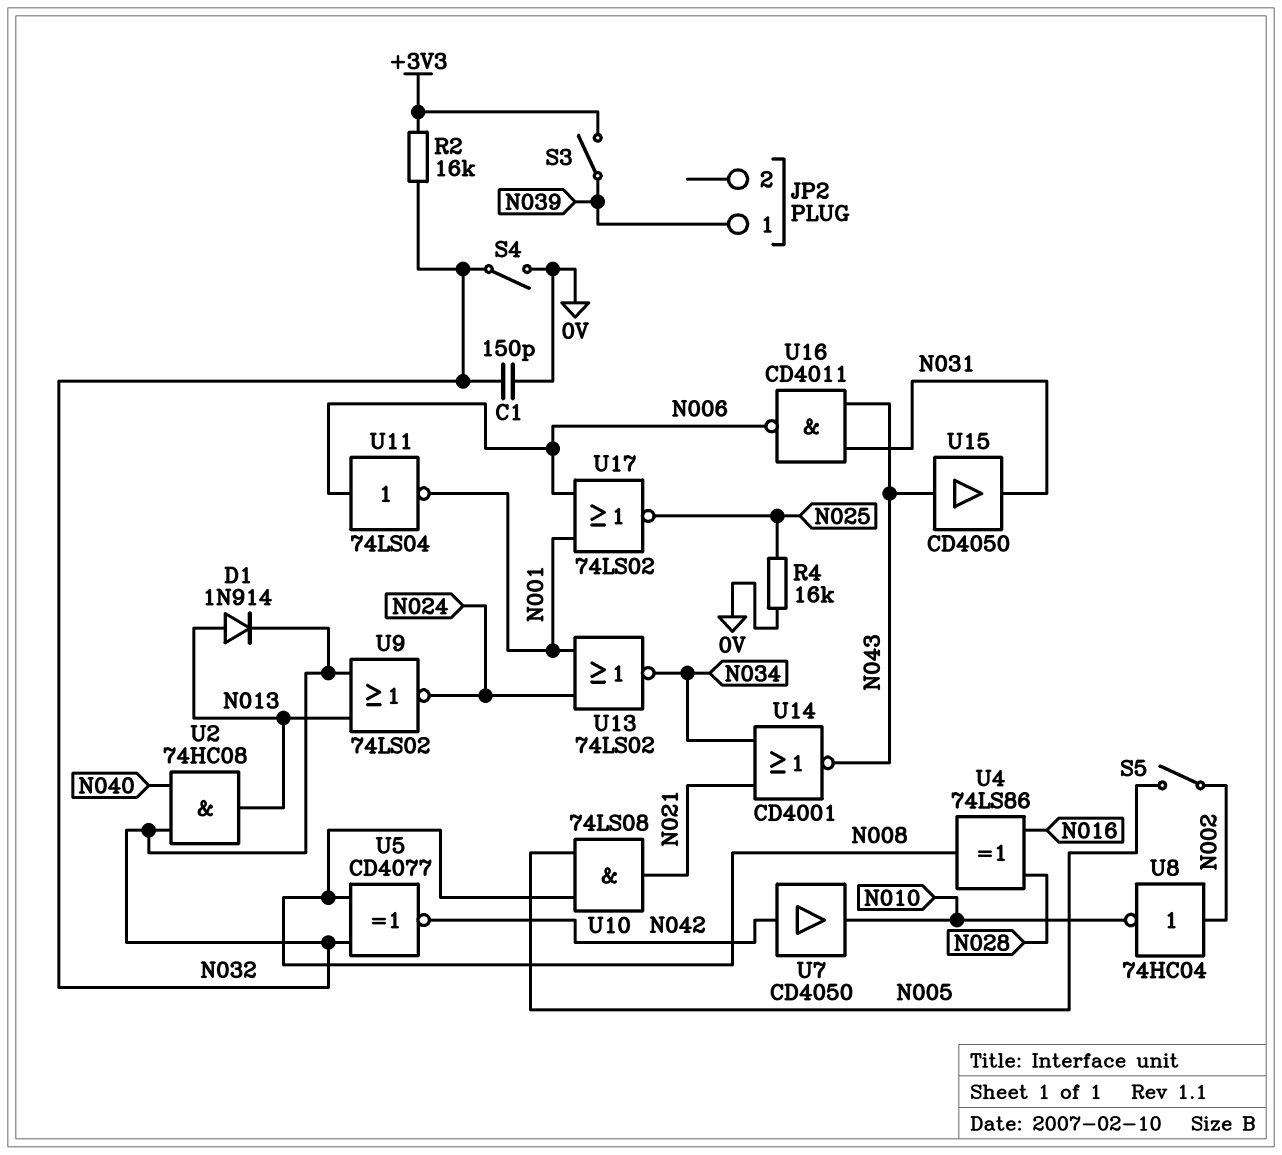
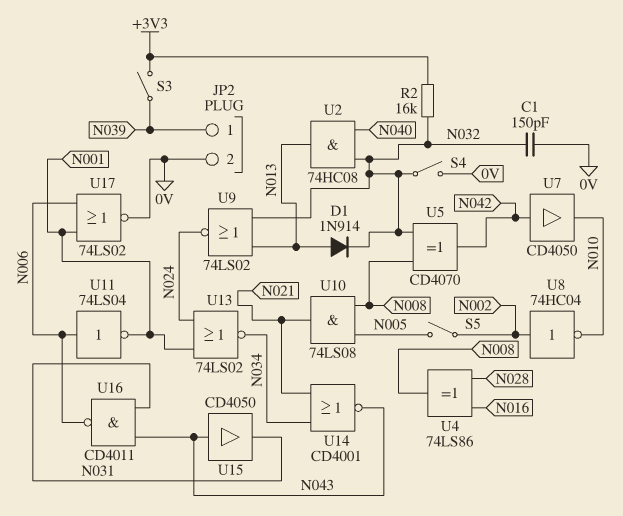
JP2 pin 2: none -> 0V
R4: 16k (0V, N025) -> none
U5: XNOR CD4077 (in N008, in N032, out N042) -> XOR CD4070 (in N008, in N032, out N042)
U17: NOR 74LS02 (in N001, in N006, out N025) -> NOR 74LS02 (in N001, in N006, out 0V)

